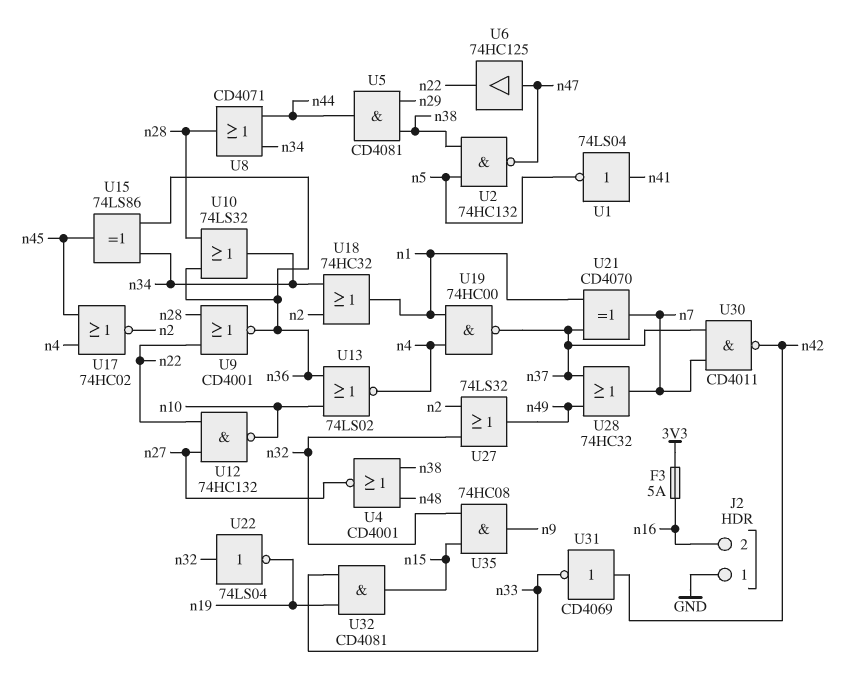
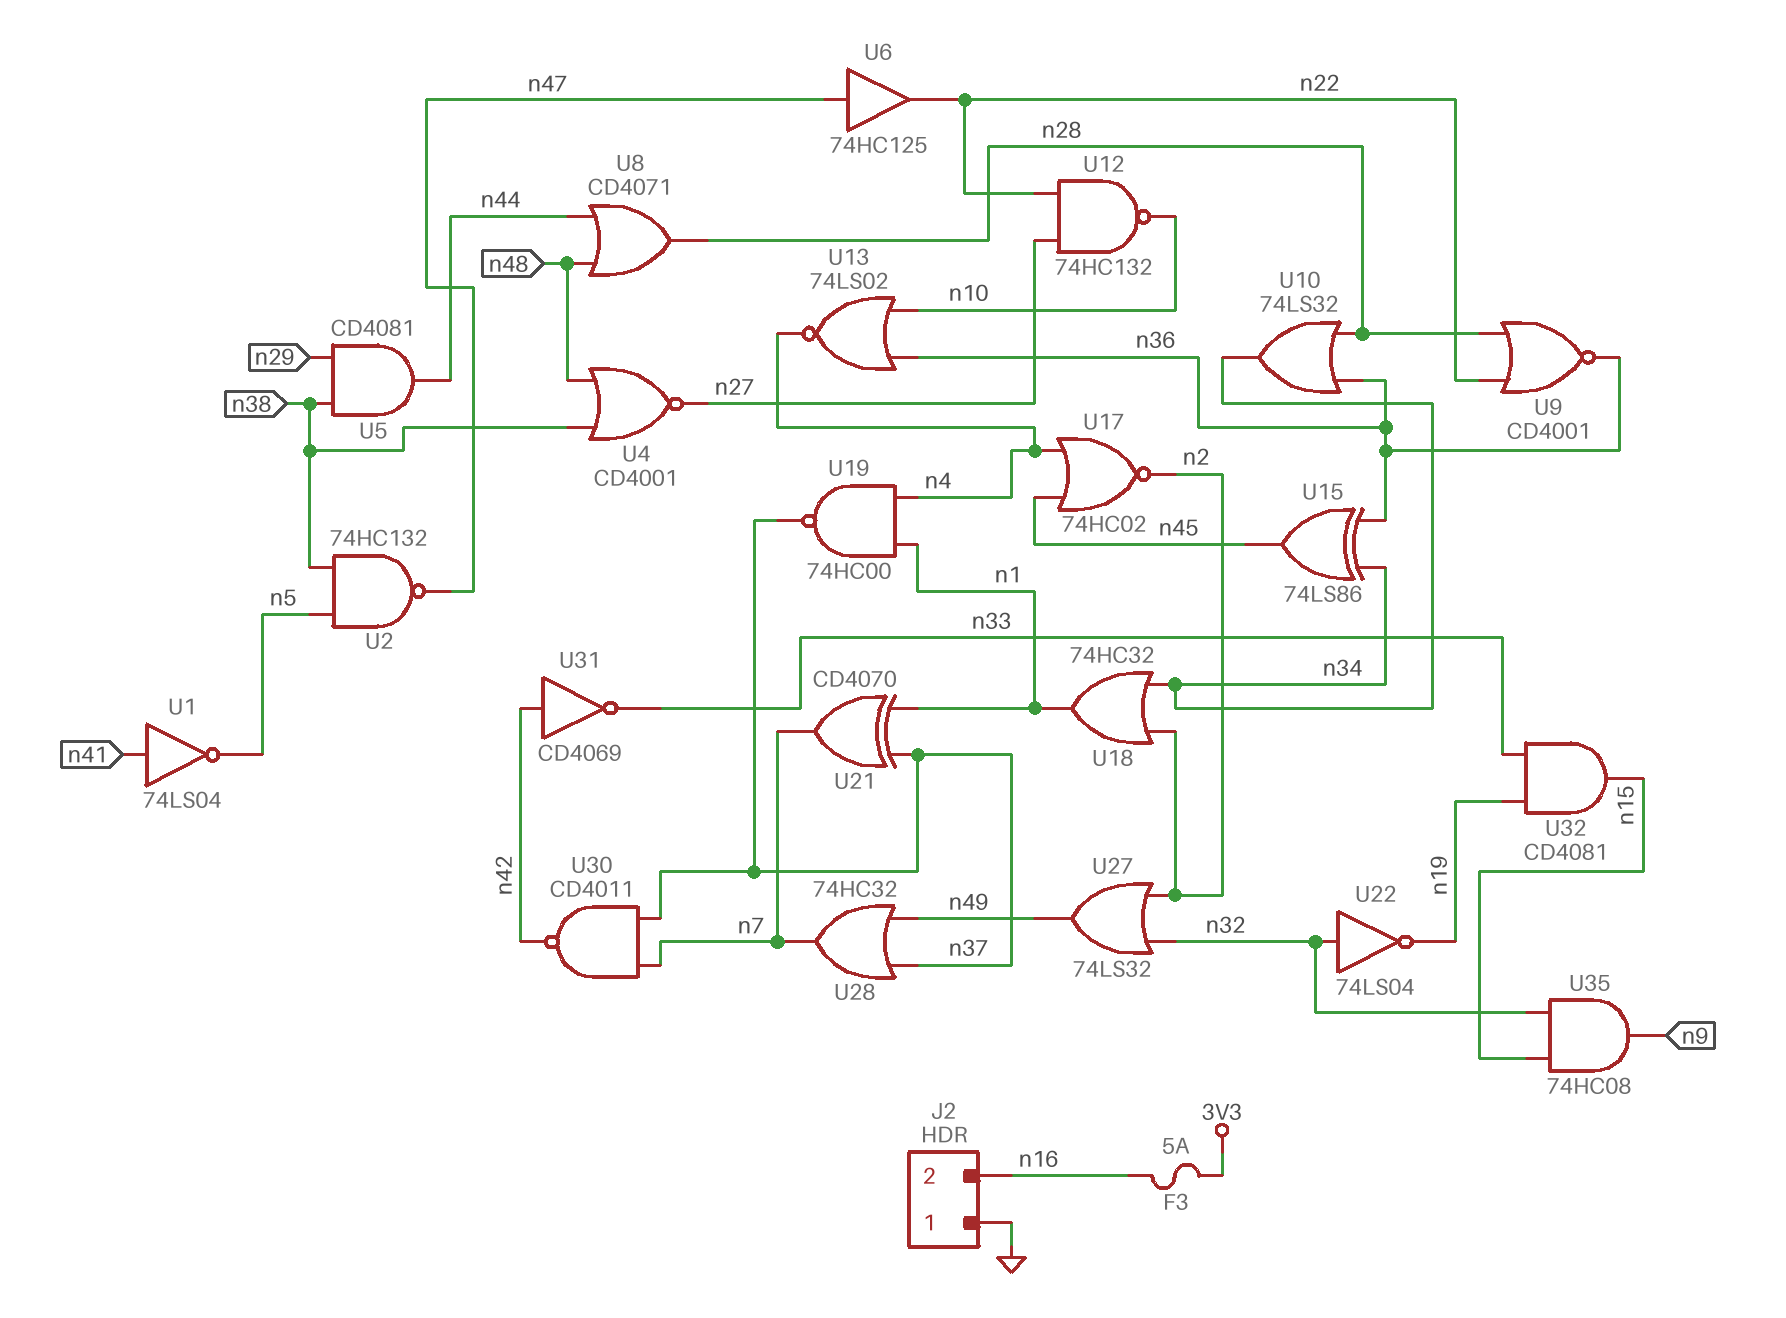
U8: OR CD4071 (in n34, in n44, out n28) -> OR CD4071 (in n44, in n48, out n28)

